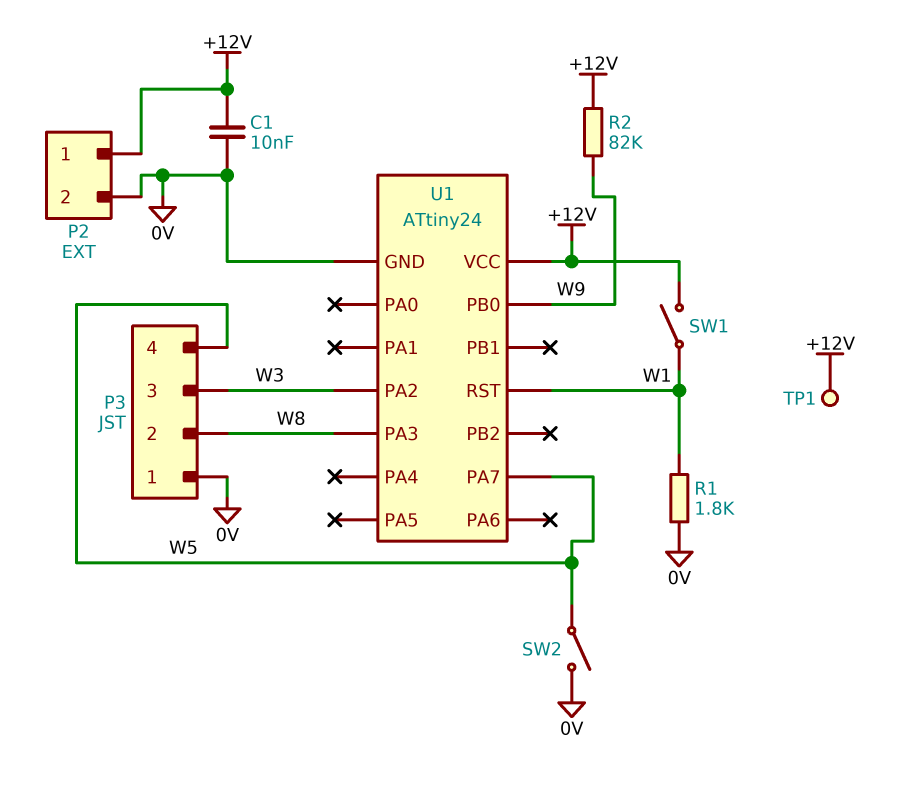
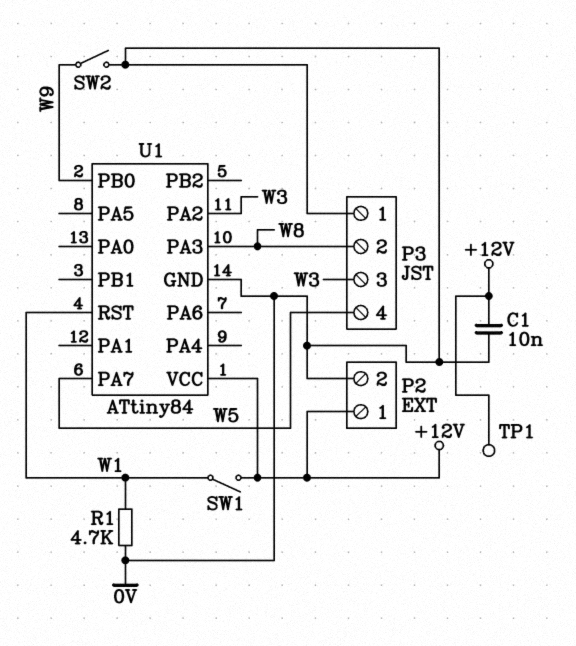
R1: 1.8k (0V, W1) -> 4.7k (0V, W1)
R2: 82k (+12V, W9) -> none
SW2: switch (0V, W5) -> switch (0V, W9)
U1: ATtiny24 -> ATtiny84

